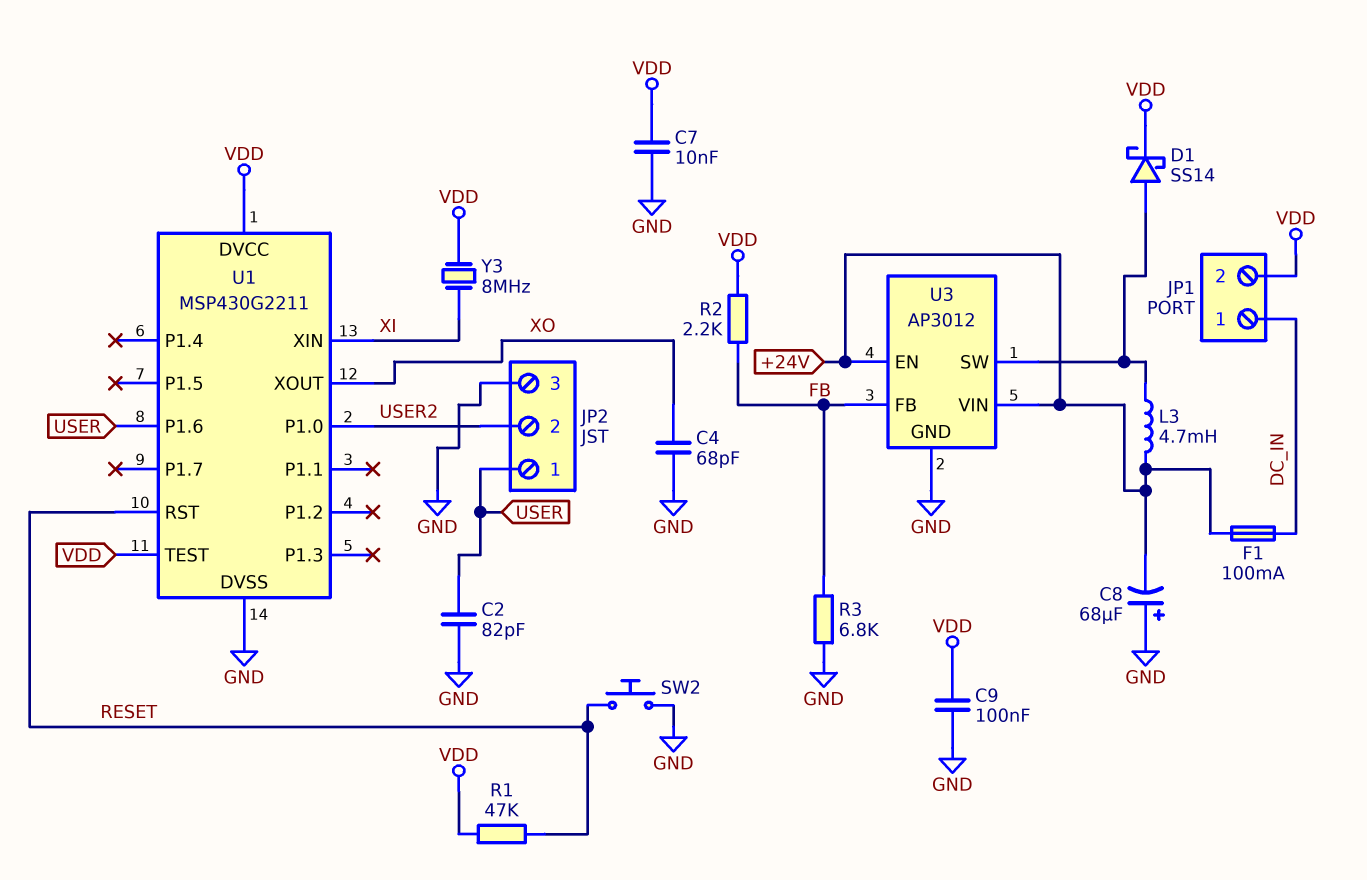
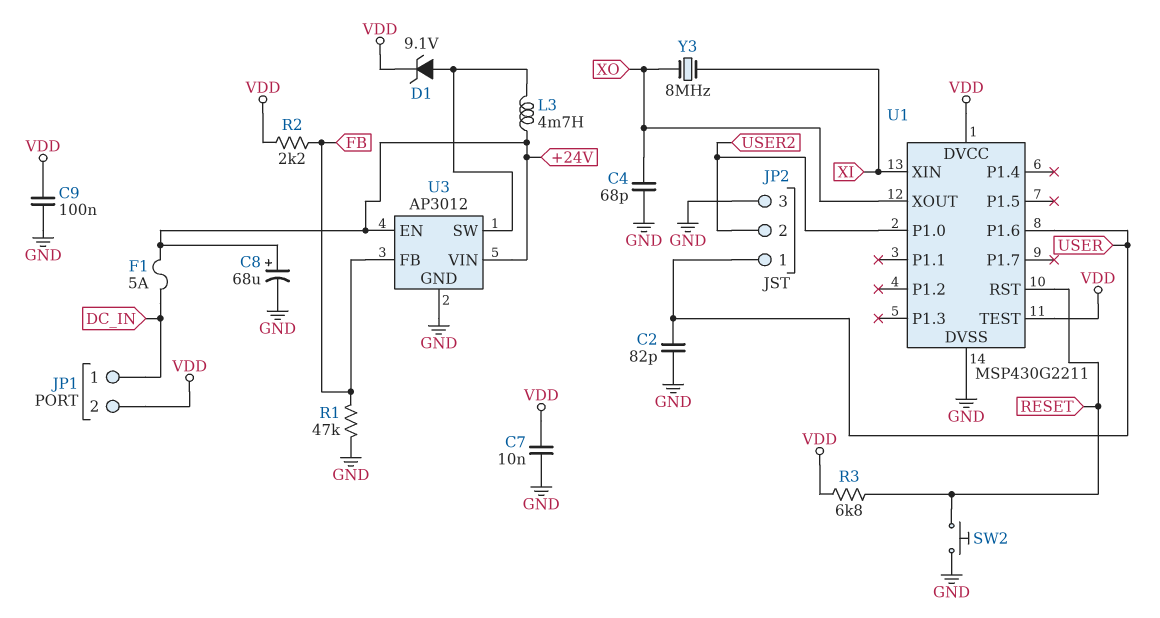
C8: 68uF (plus GND, minus +24V) -> 68uF (plus +24V, minus GND)
D1: schottky SS14 (A U3/SW, K VDD) -> zener 9.1V (A U3/SW, K VDD)
F1: 100mA (+24V, DC_IN) -> 5A (+24V, DC_IN)
R1: 47k (RESET, VDD) -> 47k (FB, GND)
R3: 6.8k (FB, GND) -> 6.8k (RESET, VDD)
Y3: 8MHz (VDD, XI) -> 8MHz (XI, XO)

